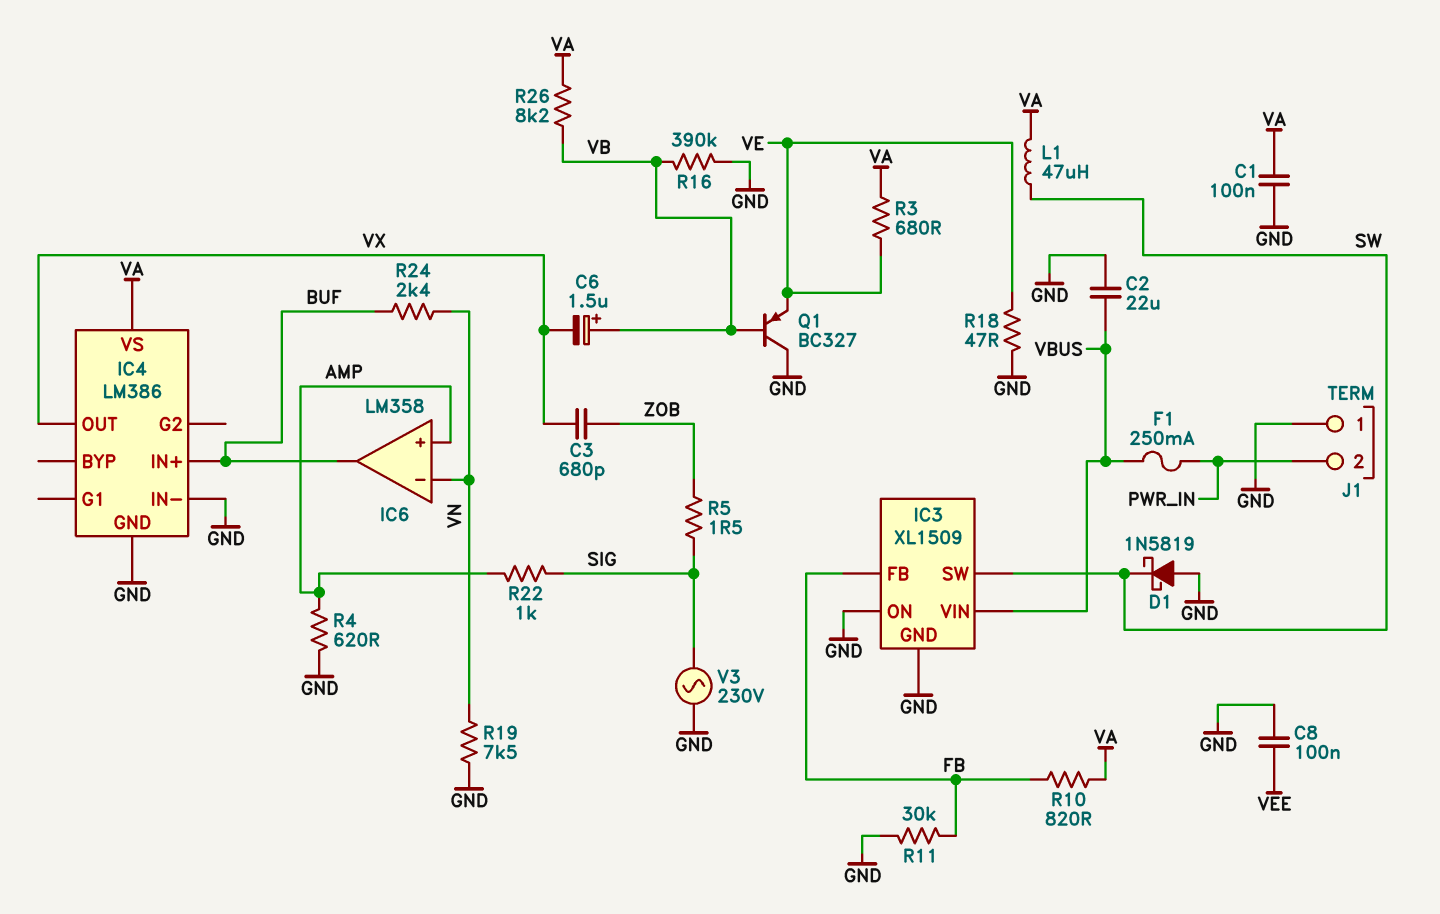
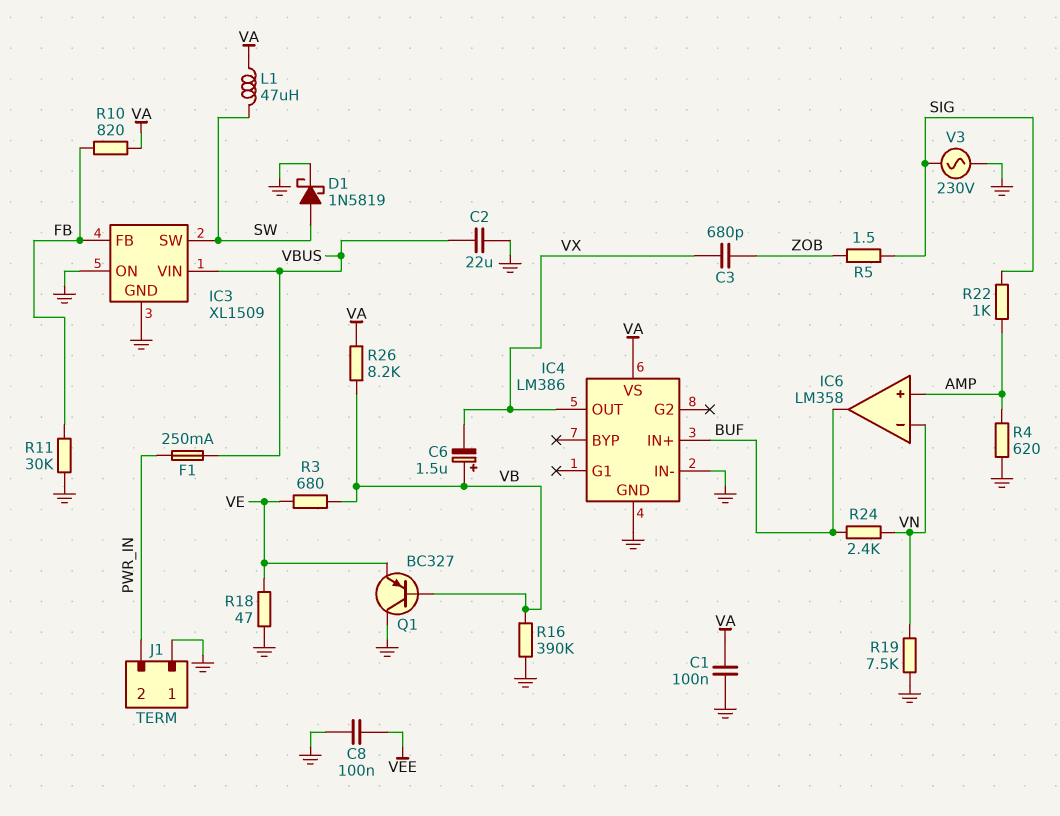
D1: schottky 1N5819 (A GND, K SW) -> schottky 1N5819 (A SW, K GND)
R3: 680 (VA, VE) -> 680 (VB, VE)

